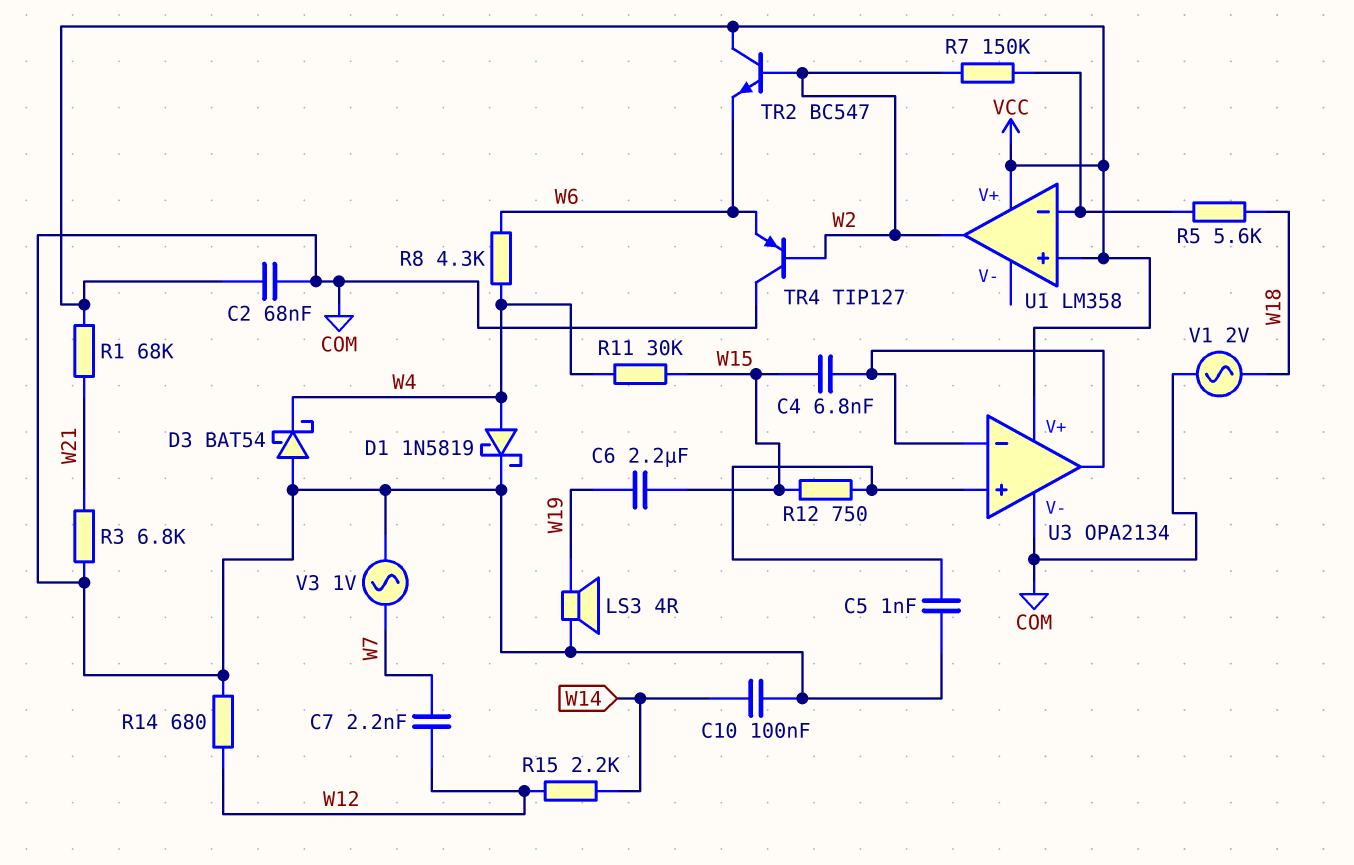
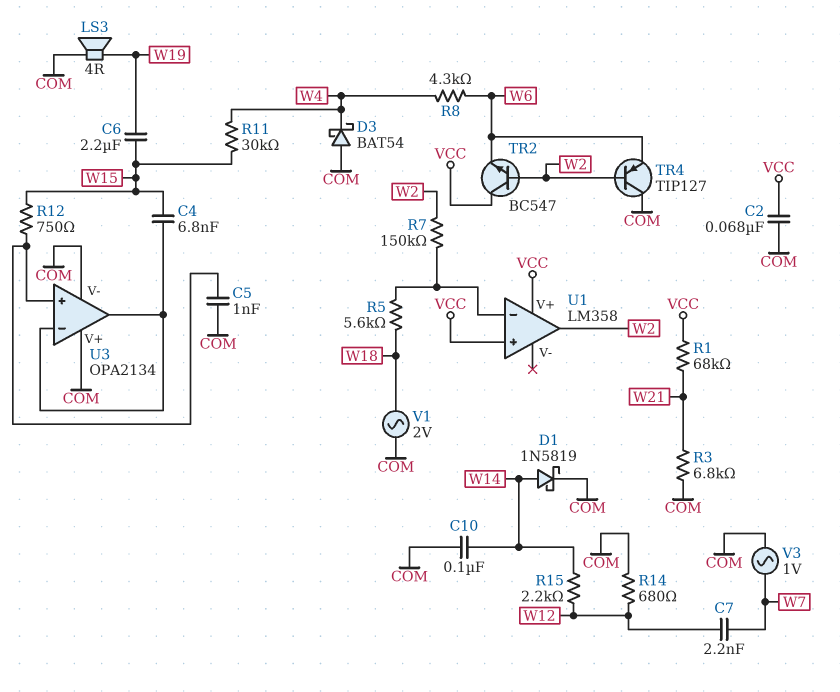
D1: schottky 1N5819 (A W4, K COM) -> schottky 1N5819 (A W14, K COM)
U3 pin V+: VCC -> COM

